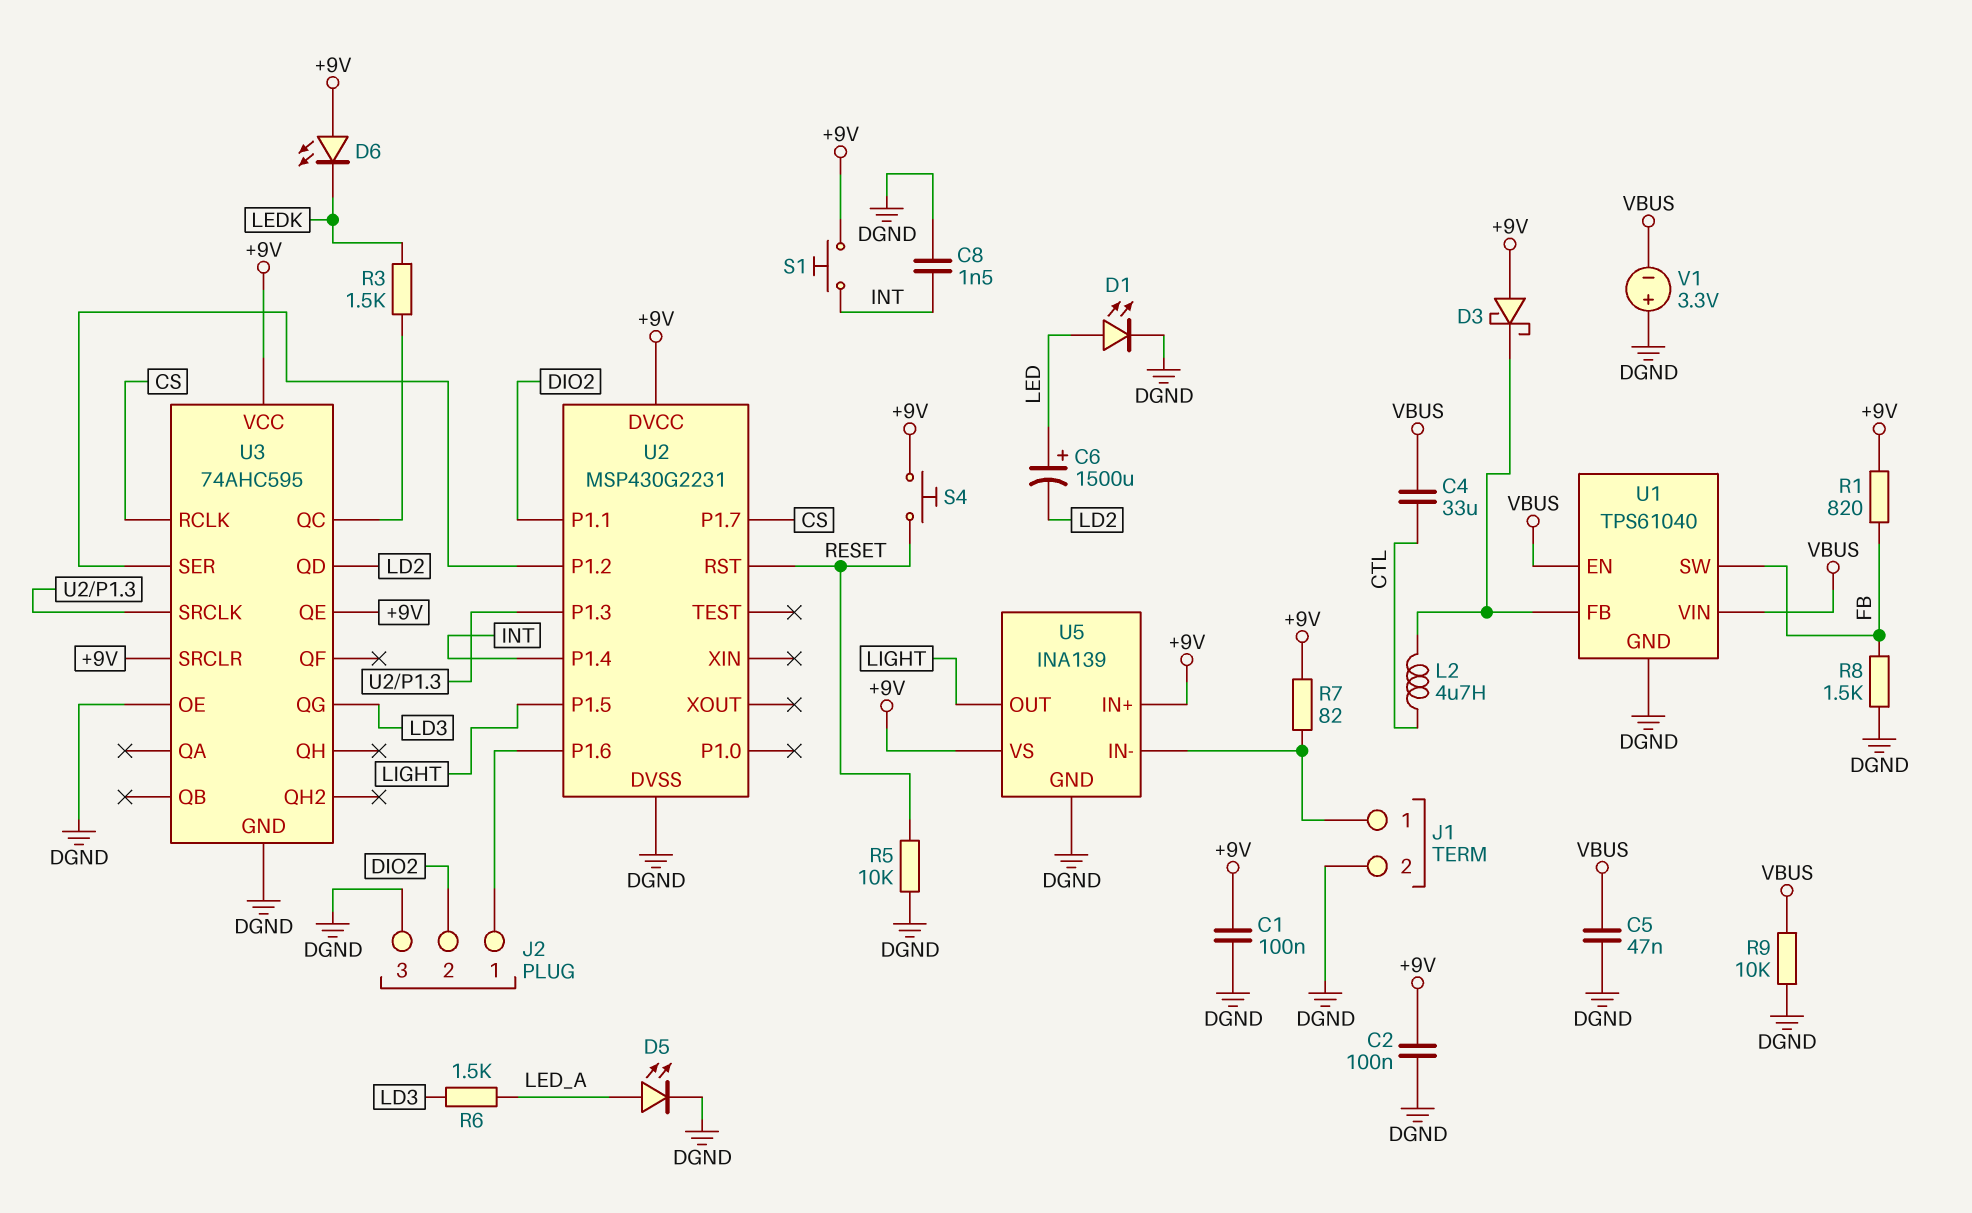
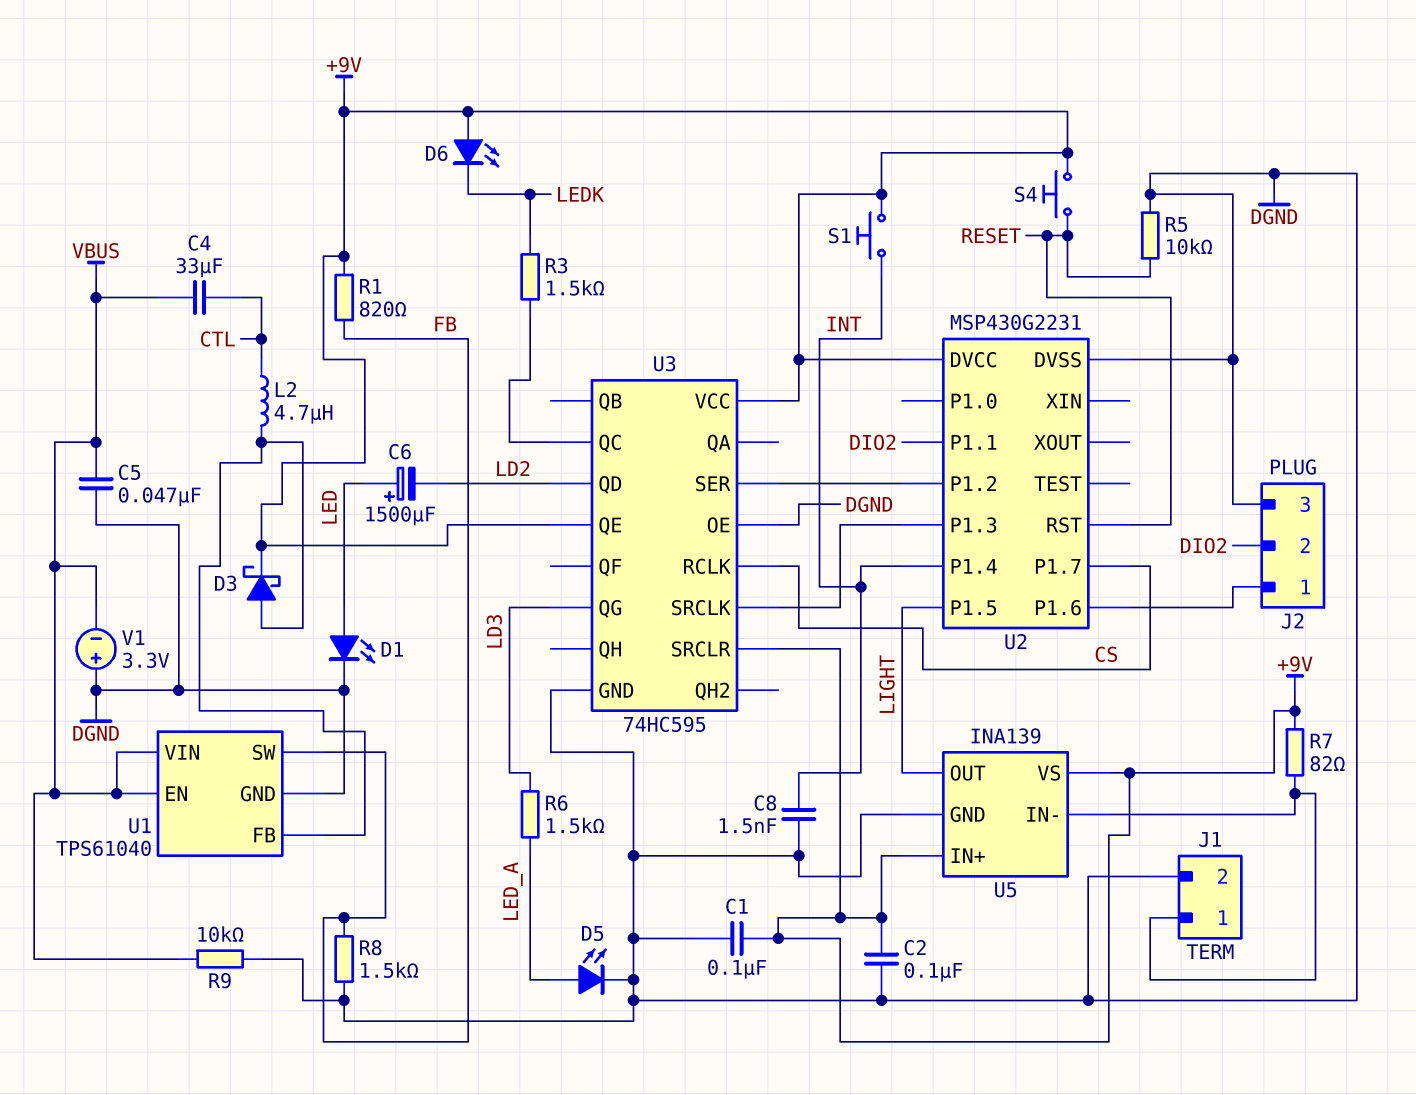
D3: schottky (A +9V, K U1/FB) -> schottky (A U1/FB, K +9V)
U3: 74AHC595 -> 74HC595

